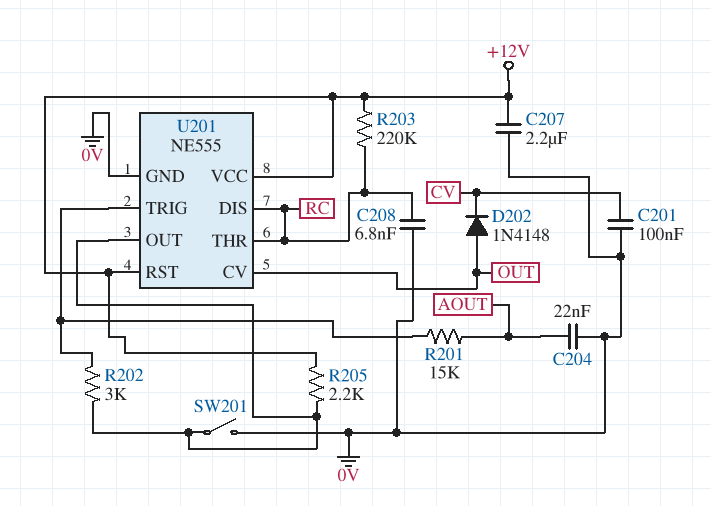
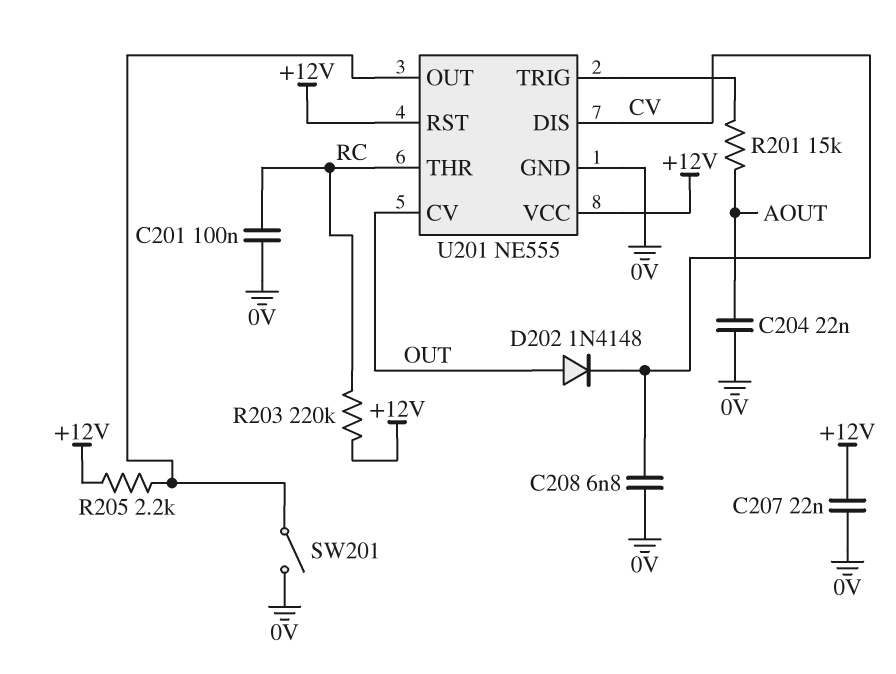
C201: 100nF (0V, CV) -> 100nF (0V, RC)
C207: 2.2uF (+12V, 0V) -> 22nF (+12V, 0V)
C208: 6.8nF (0V, RC) -> 6.8nF (0V, CV)
R202: 3k (U201/OUT, U201/TRIG) -> none
U201 pin DIS: RC -> CV

